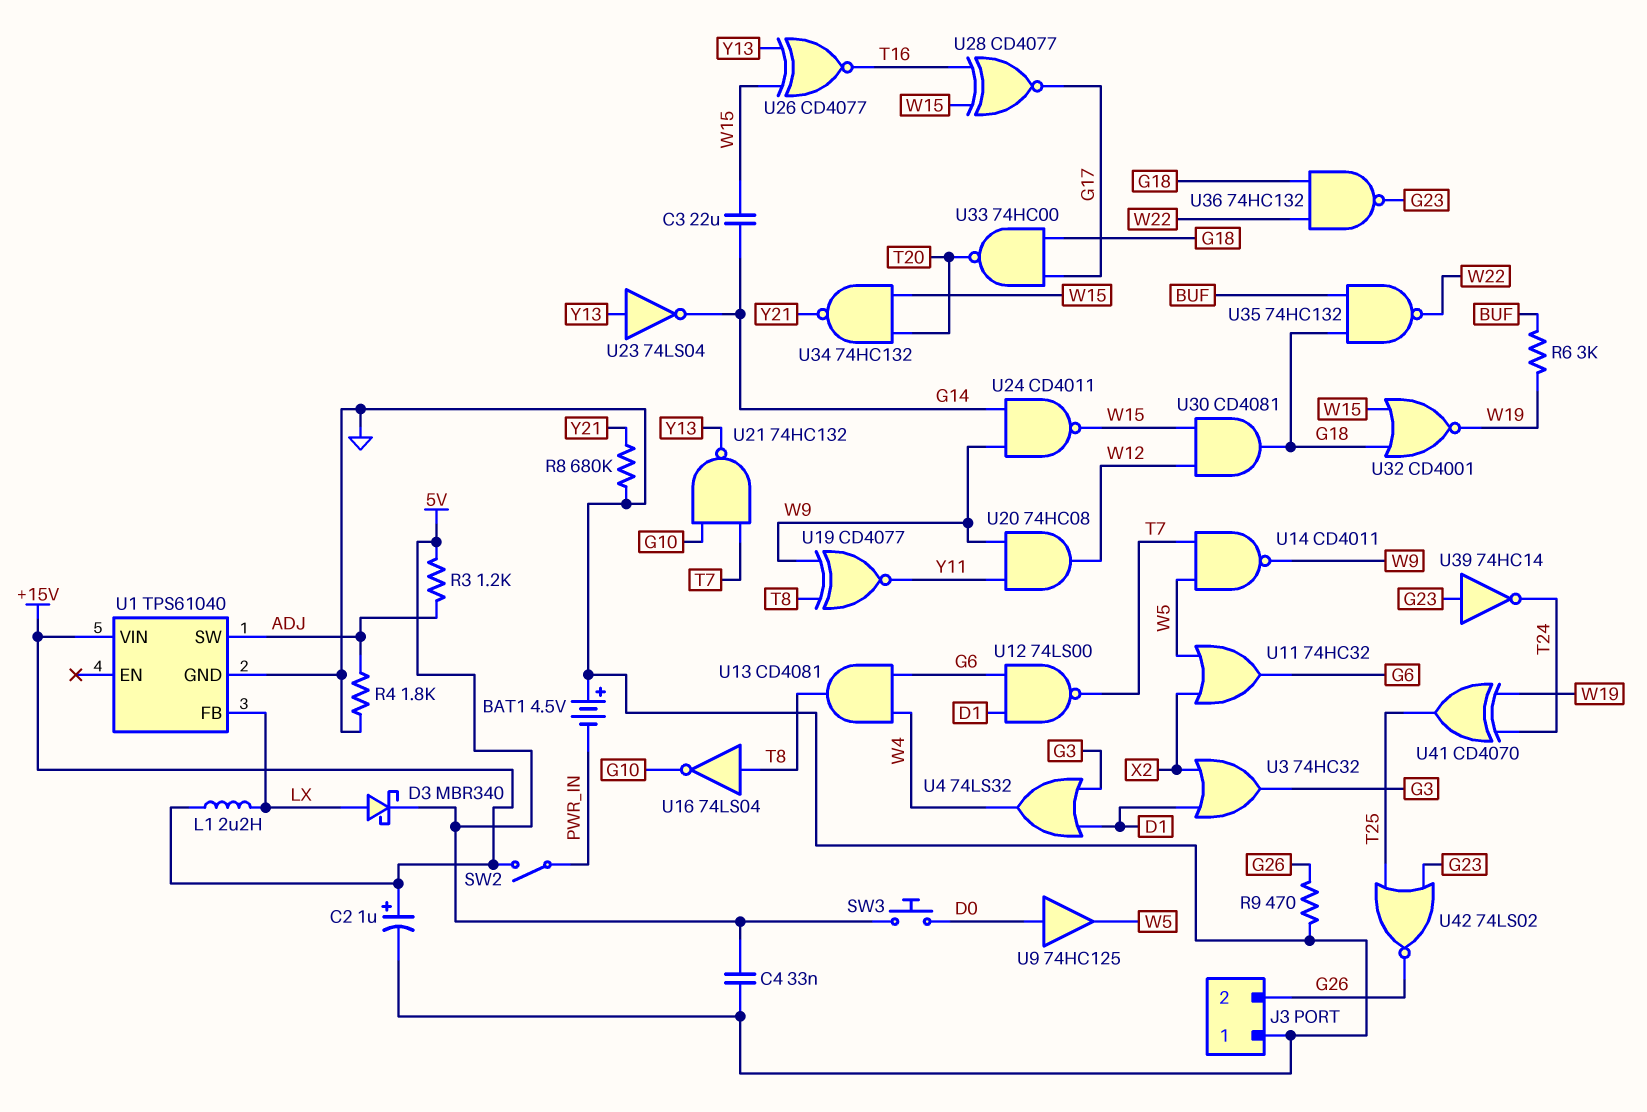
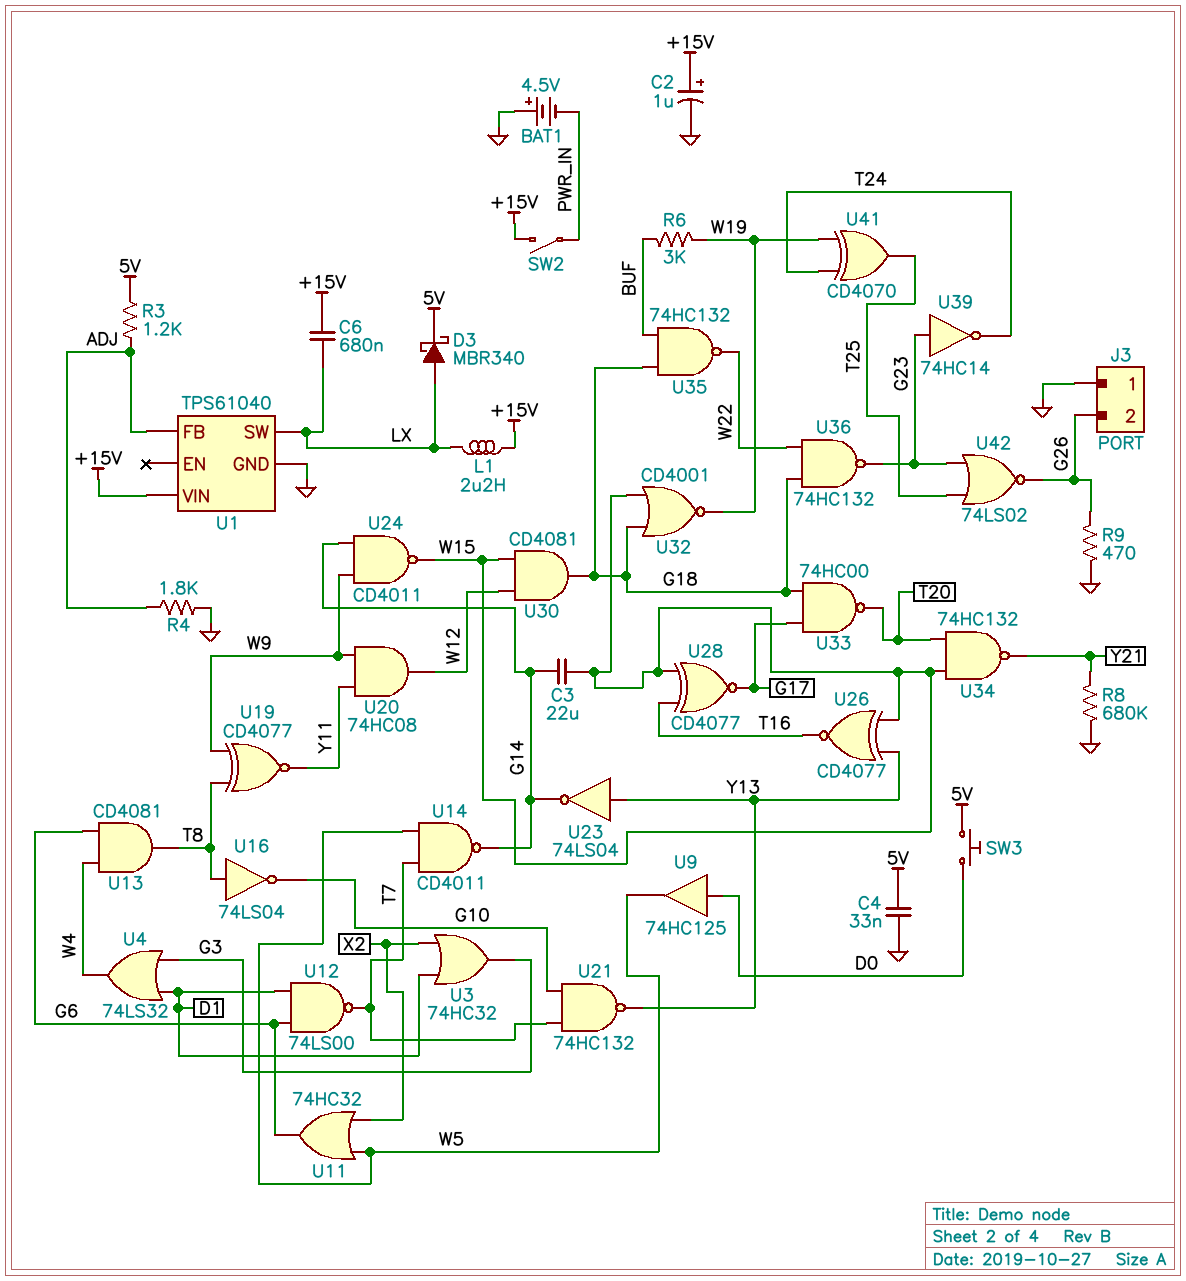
C6: none -> 680nF (+15V, LX)
U1 pin FB: LX -> ADJ
U1 pin SW: ADJ -> LX
U14: NAND CD4011 (in T7, in W5, out W9) -> NAND CD4011 (in T7, in W5, out G14)

